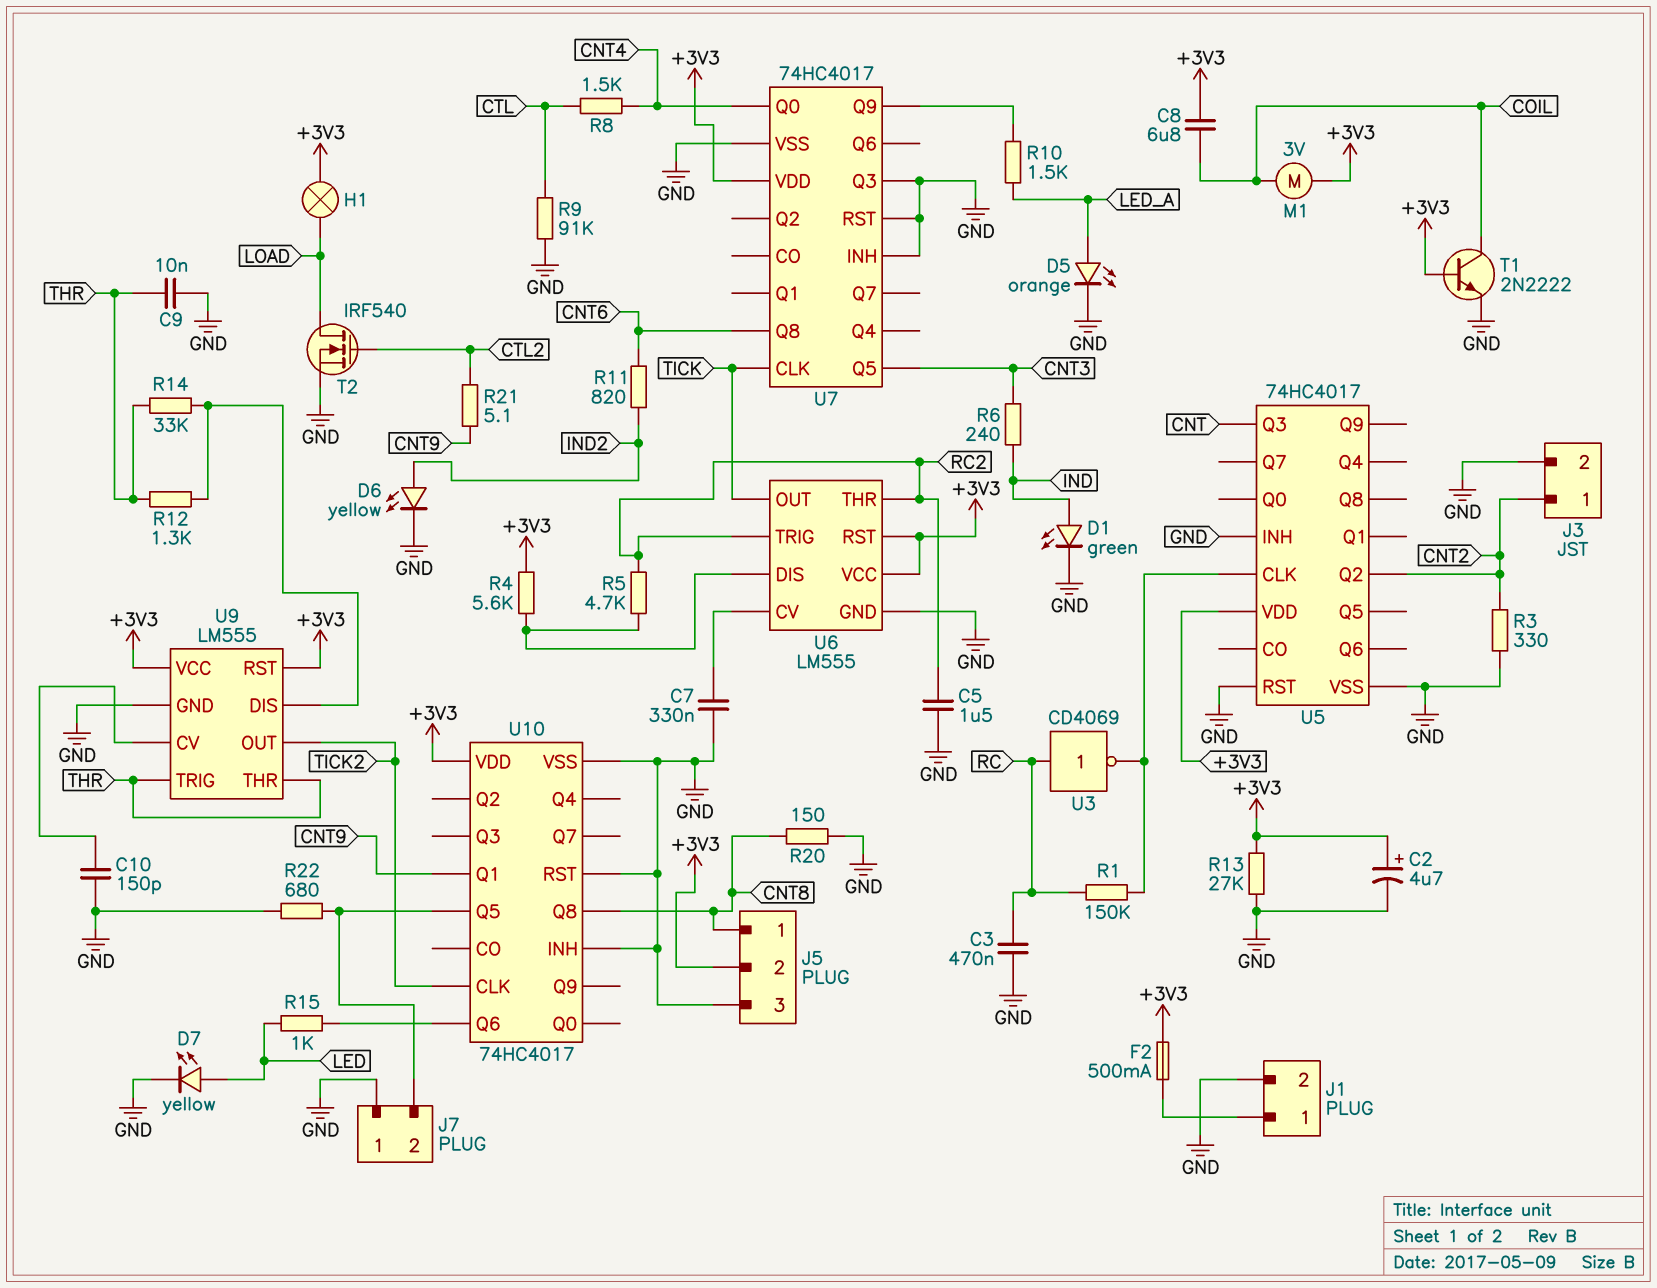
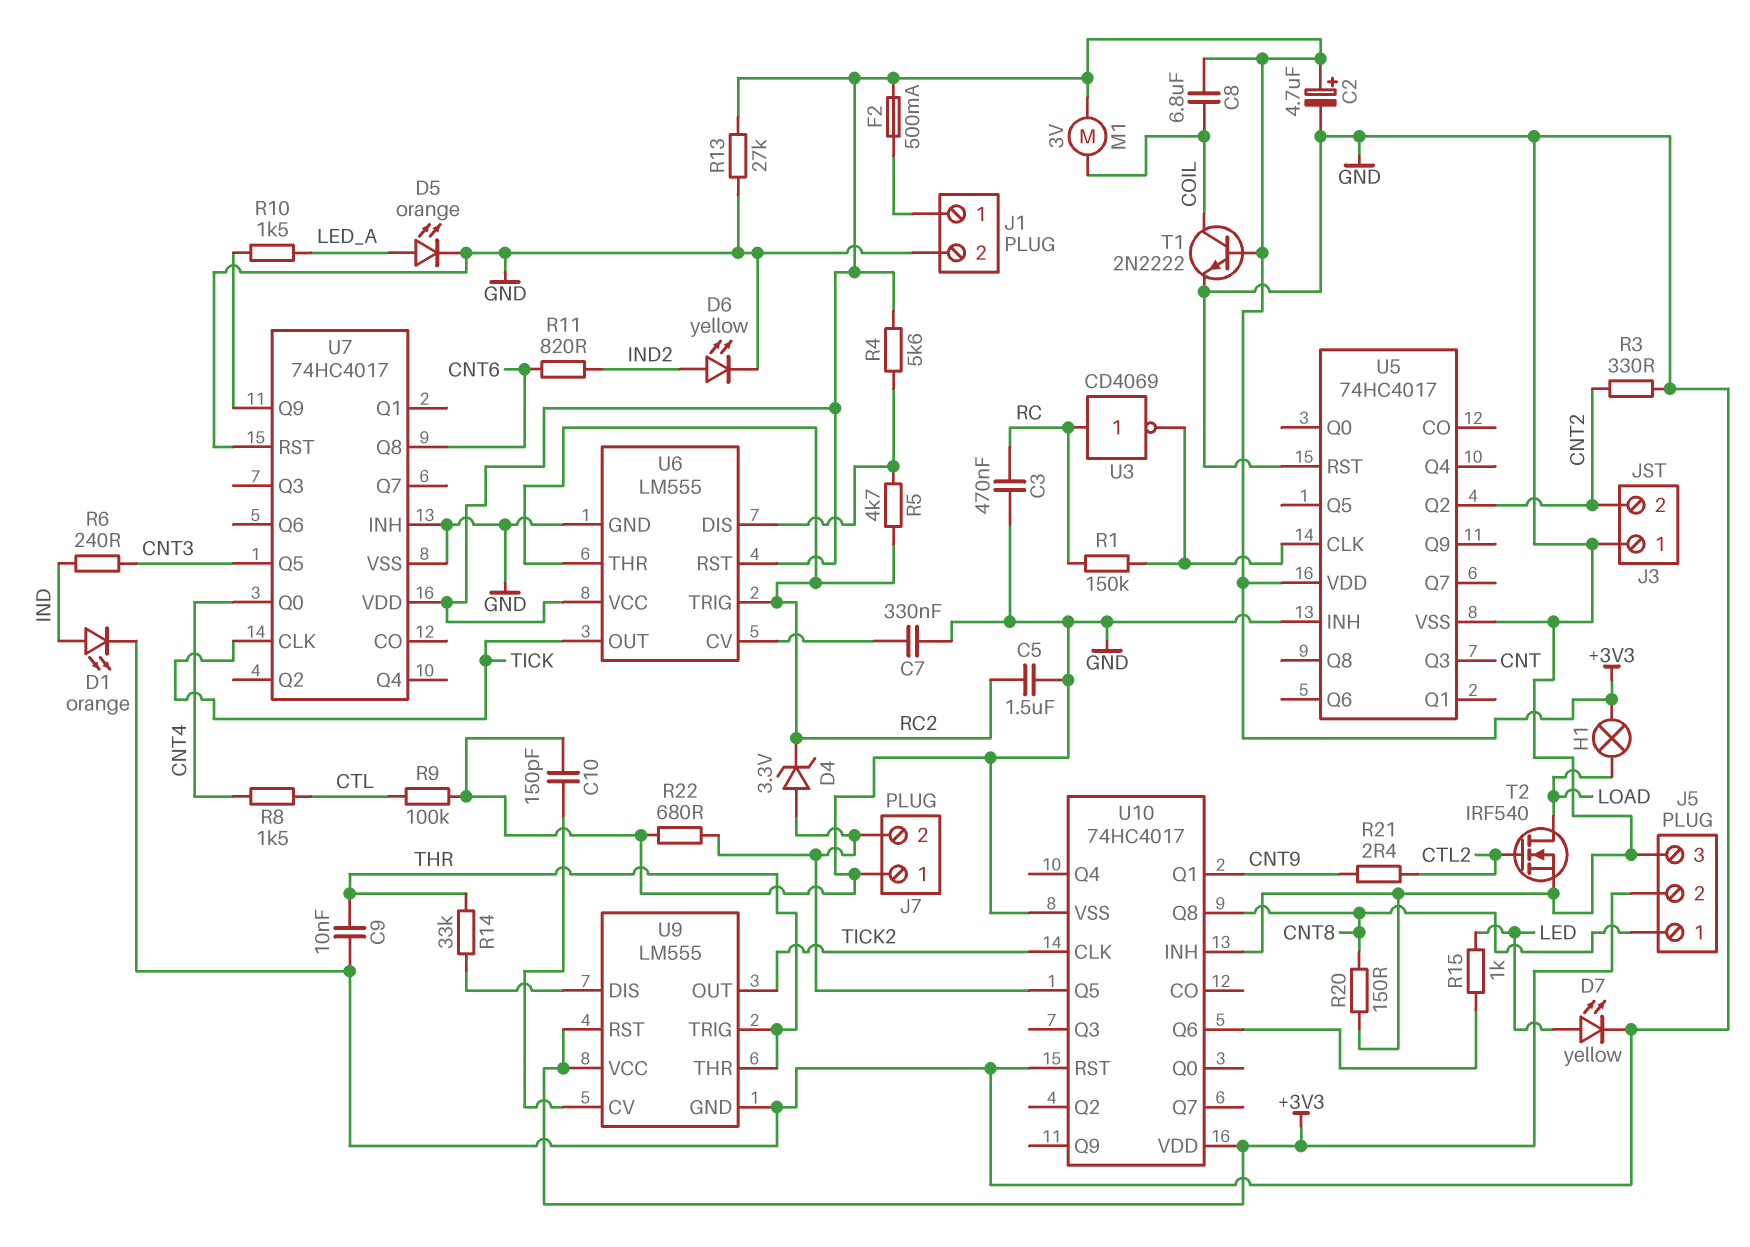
D1: LED green (A IND, K GND) -> LED orange (A IND, K GND)
D4: none -> zener 3.3V (A J7/2, K RC2)
J3 pin 1: CNT2 -> GND
J3 pin 2: GND -> CNT2
R9: 91k (CTL, GND) -> 100k (CTL, GND)
R12: 1.3k (THR, U9/DIS) -> none
R21: 5.1 (CNT9, CTL2) -> 2.4 (CNT9, CTL2)
U7 pin Q3: GND -> none

